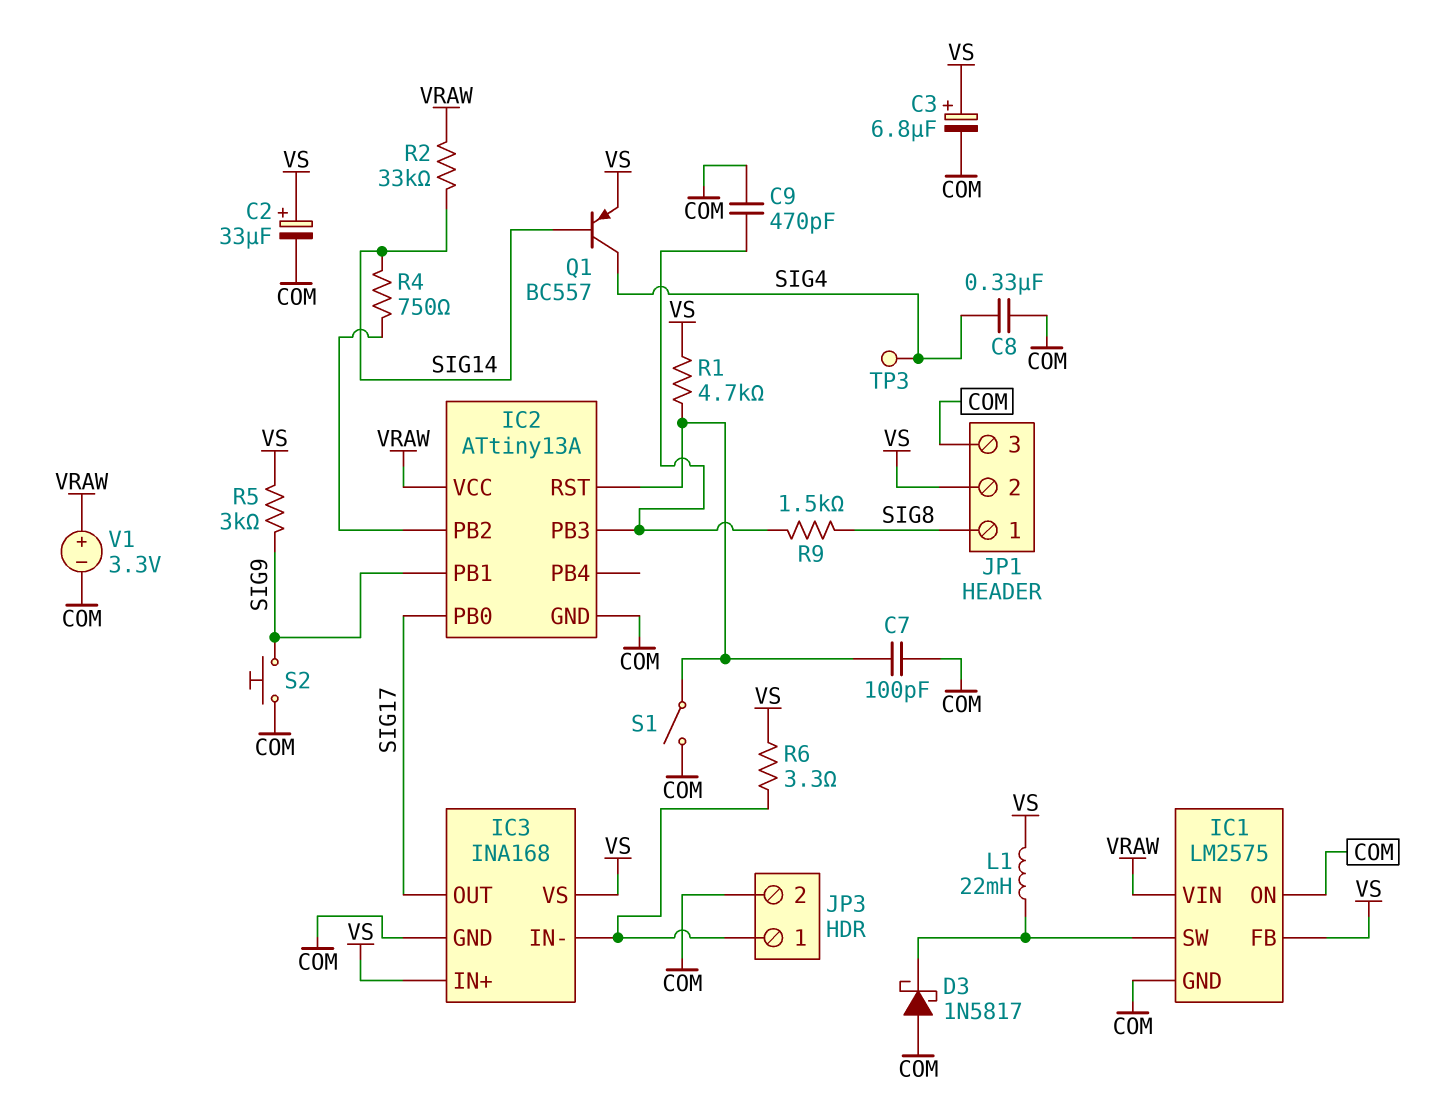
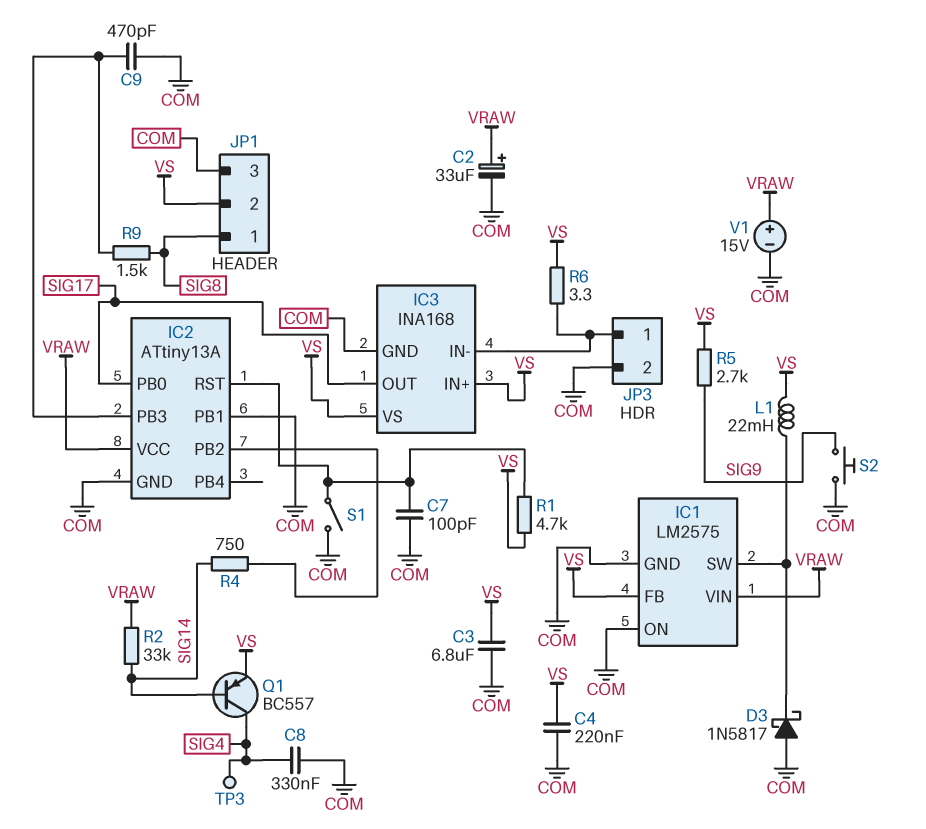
C2: 33uF (plus VS, minus COM) -> 33uF (plus VRAW, minus COM)
C3: 6.8uF (plus VS, minus COM) -> 6.8uF (COM, VS)
C4: none -> 220nF (COM, VS)
IC2 pin PB1: SIG9 -> COM
R5: 3k (SIG9, VS) -> 2.7k (SIG9, VS)
V1: 3.3V (plus VRAW, minus COM) -> 15V (plus VRAW, minus COM)

